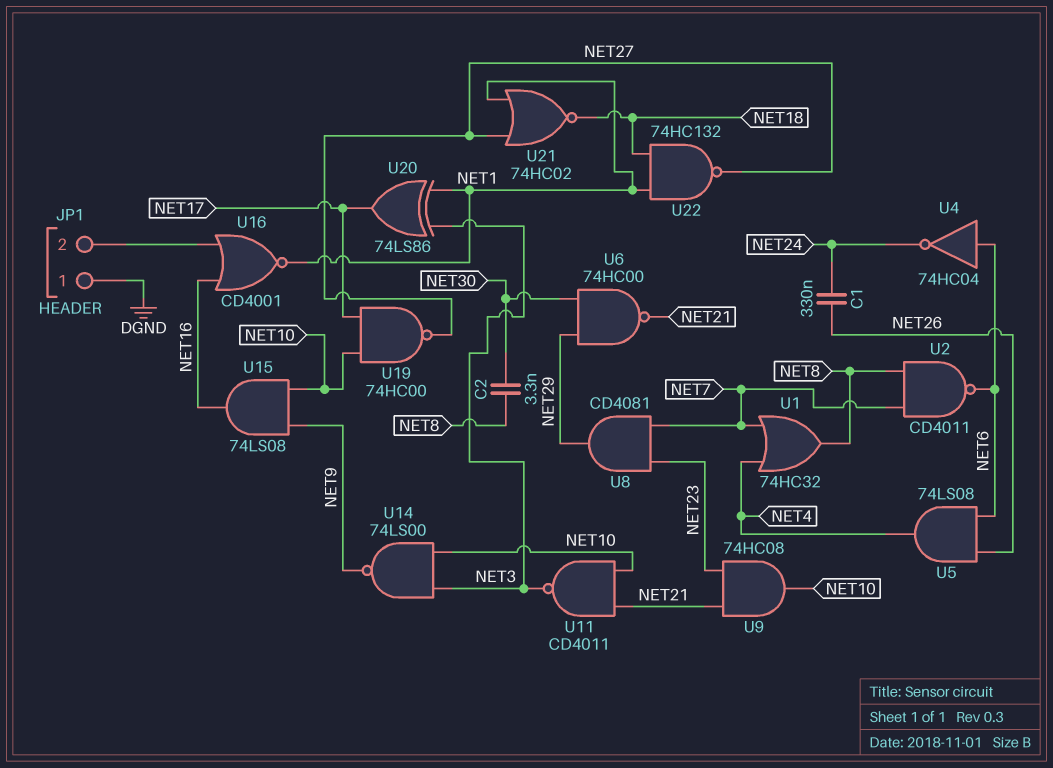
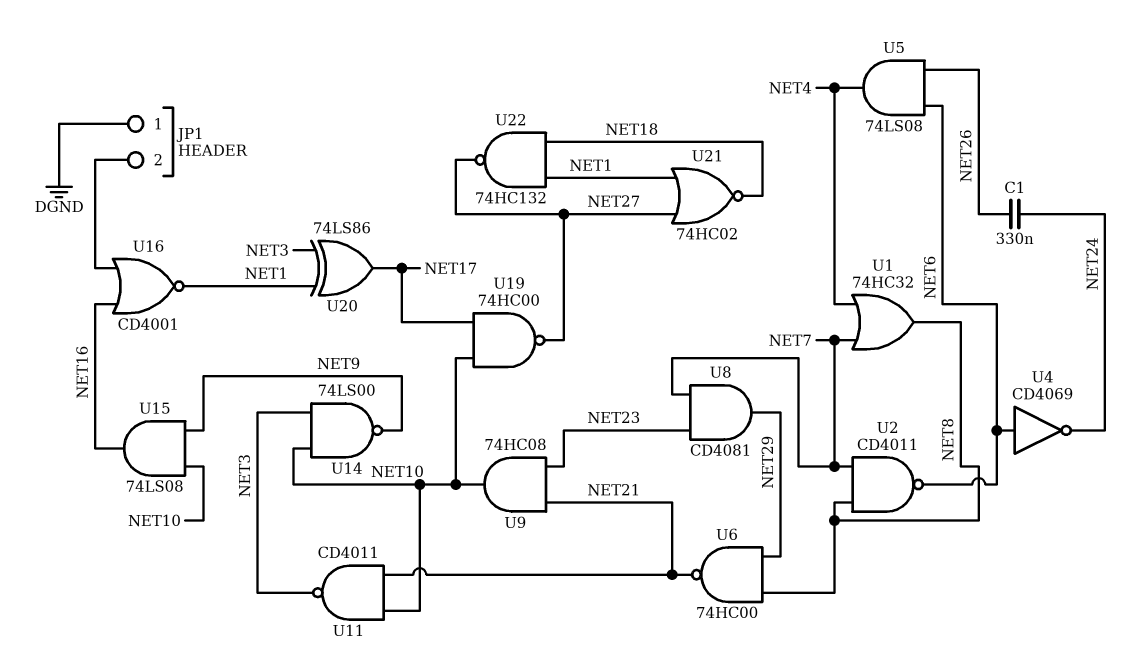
C2: 3.3nF (NET8, NET30) -> none
U4: NOT 74HC04 (in NET6, out NET24) -> NOT CD4069 (in NET6, out NET24)
U6: NAND 74HC00 (in NET29, in NET30, out NET21) -> NAND 74HC00 (in NET8, in NET29, out NET21)

